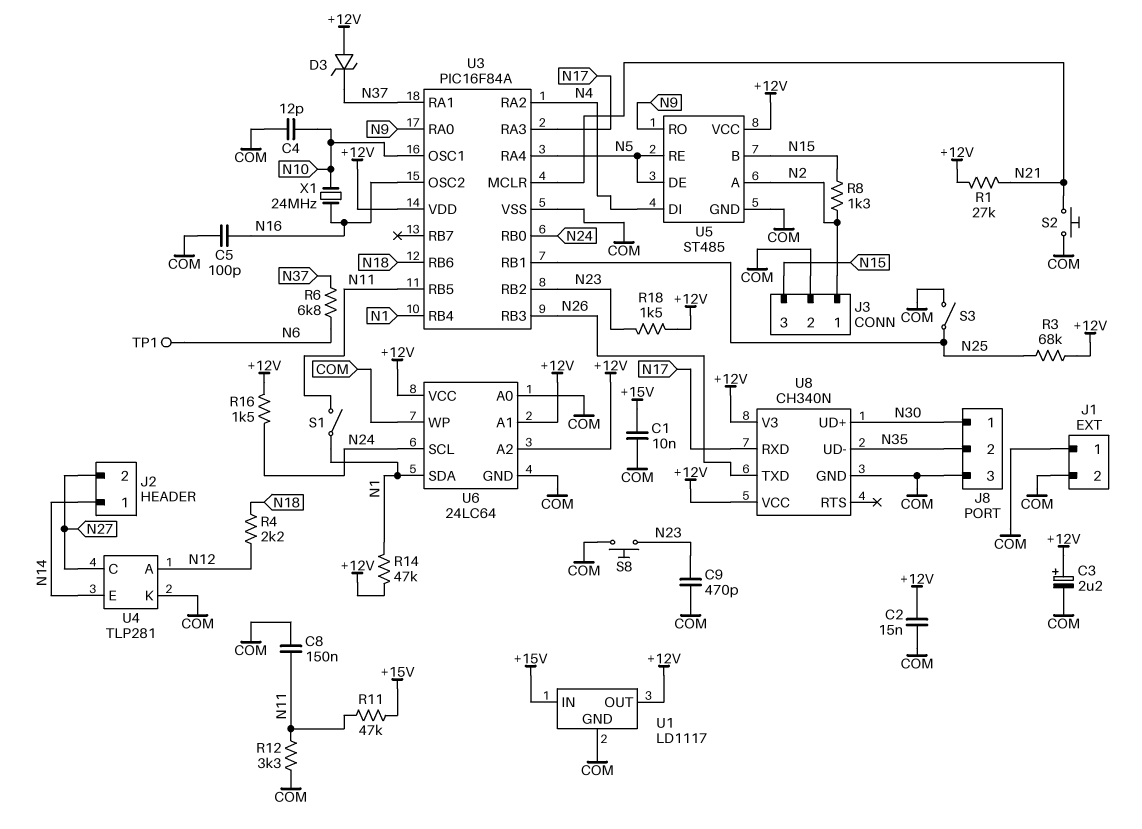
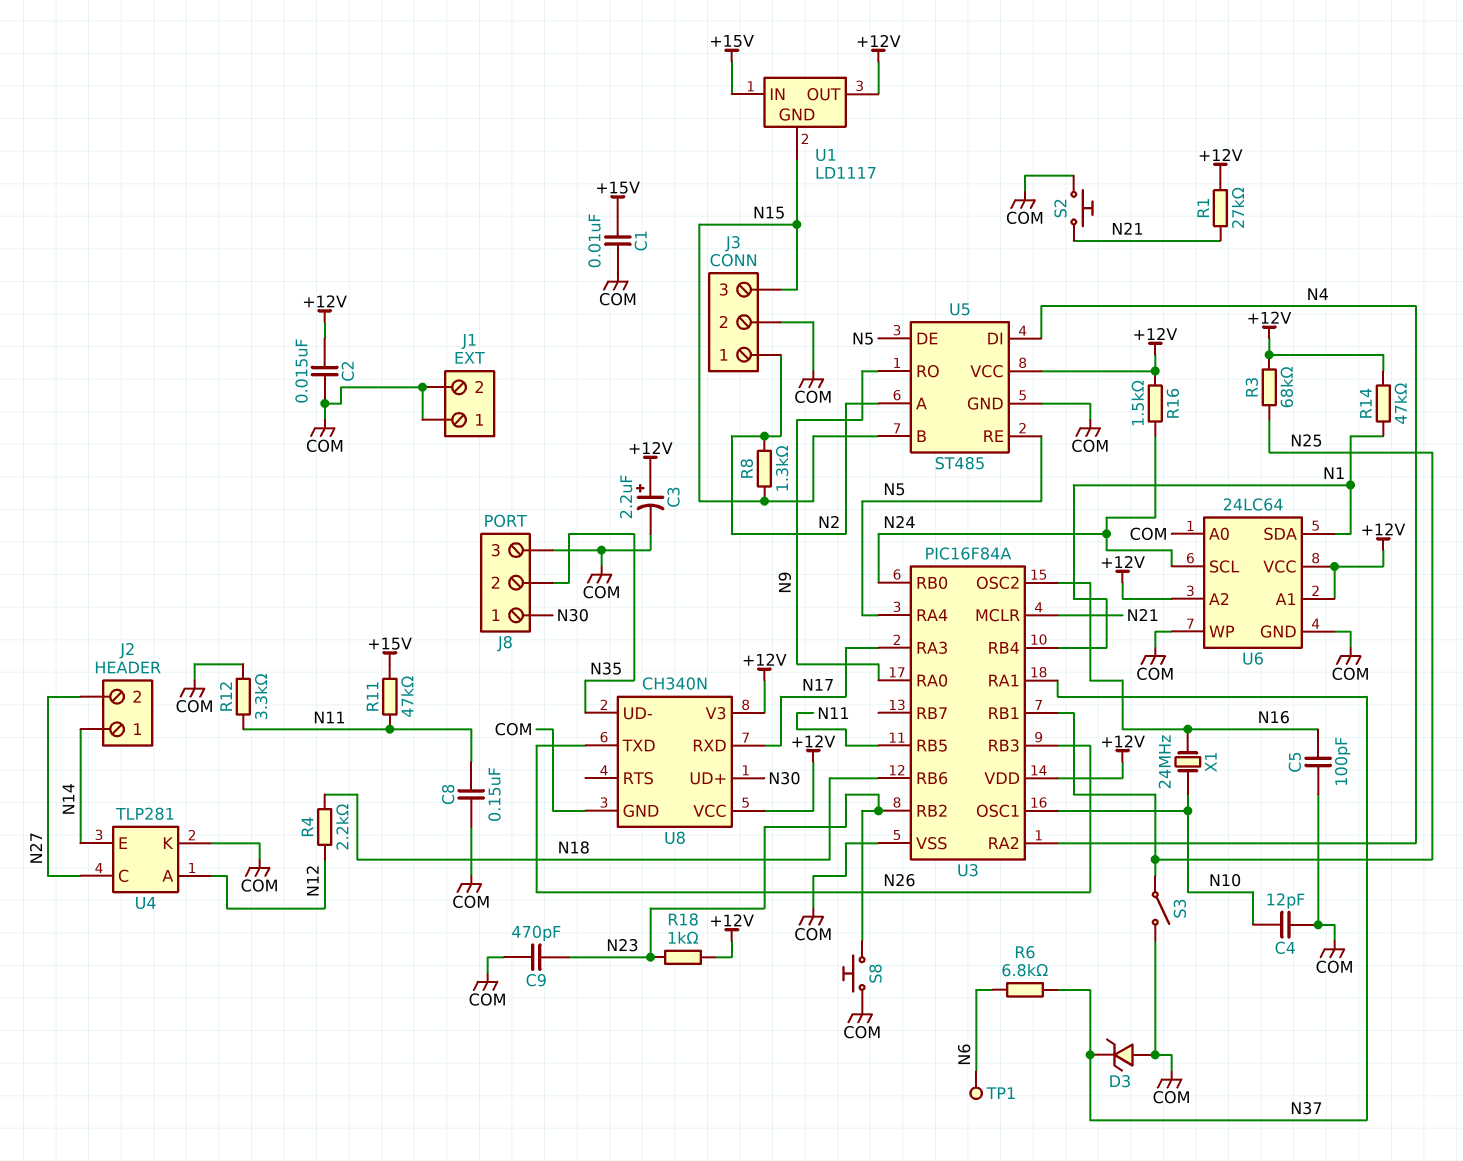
D3: zener (A +12V, K N37) -> zener (A COM, K N37)
R18: 1.5k (+12V, N23) -> 1k (+12V, N23)
S1: switch (N1, N11) -> none
U1 pin GND: COM -> N15

